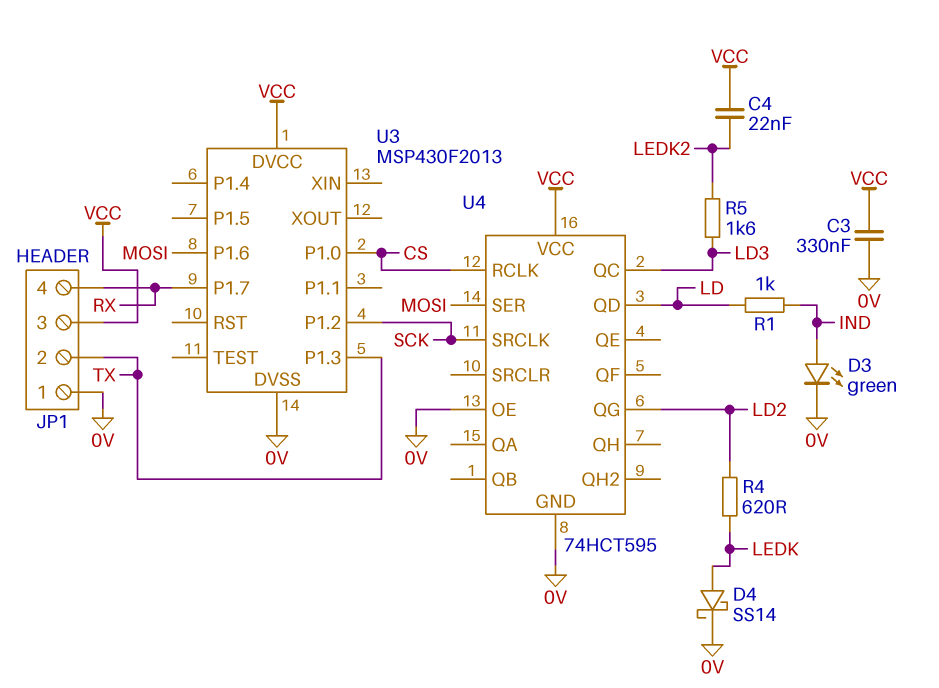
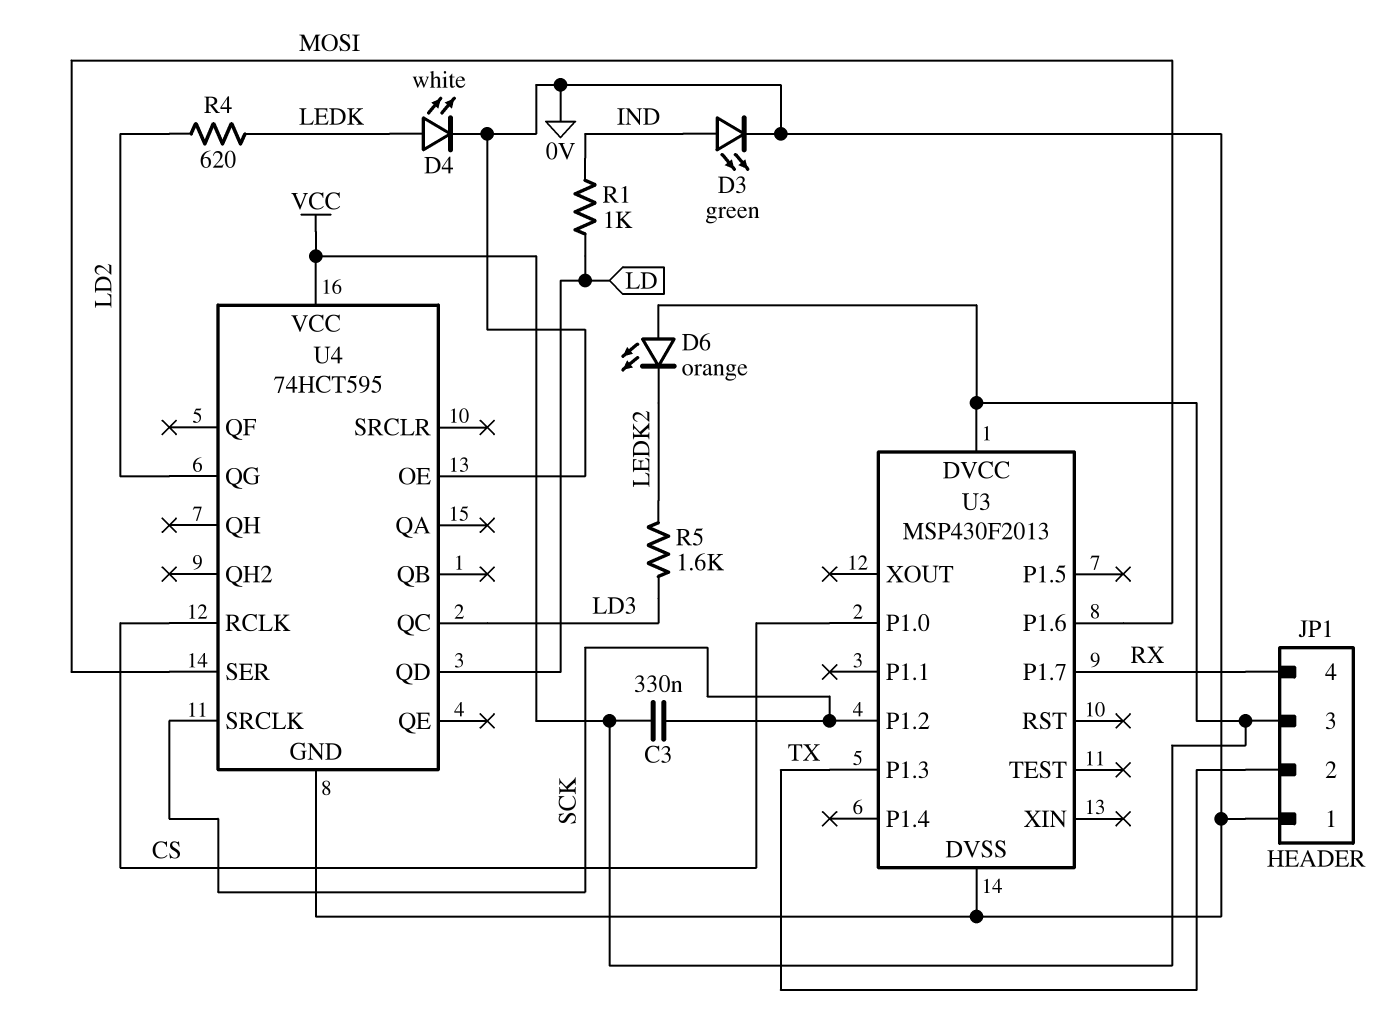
C3: 330nF (0V, VCC) -> 330nF (SCK, VCC)
C4: 22nF (LEDK2, VCC) -> none
D4: schottky SS14 (A LEDK, K 0V) -> LED white (A LEDK, K 0V)
D6: none -> LED orange (A VCC, K LEDK2)

